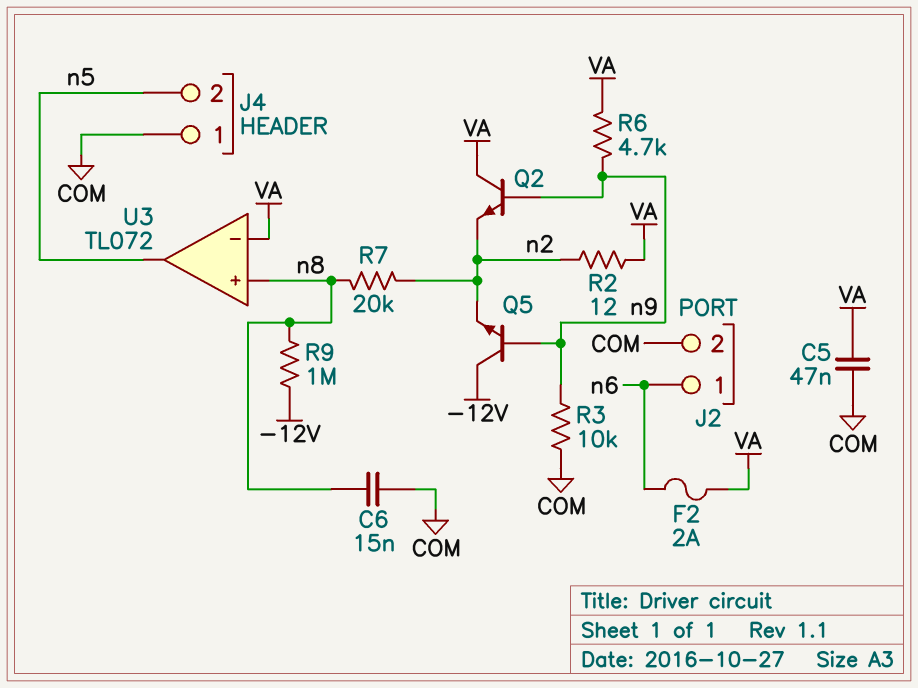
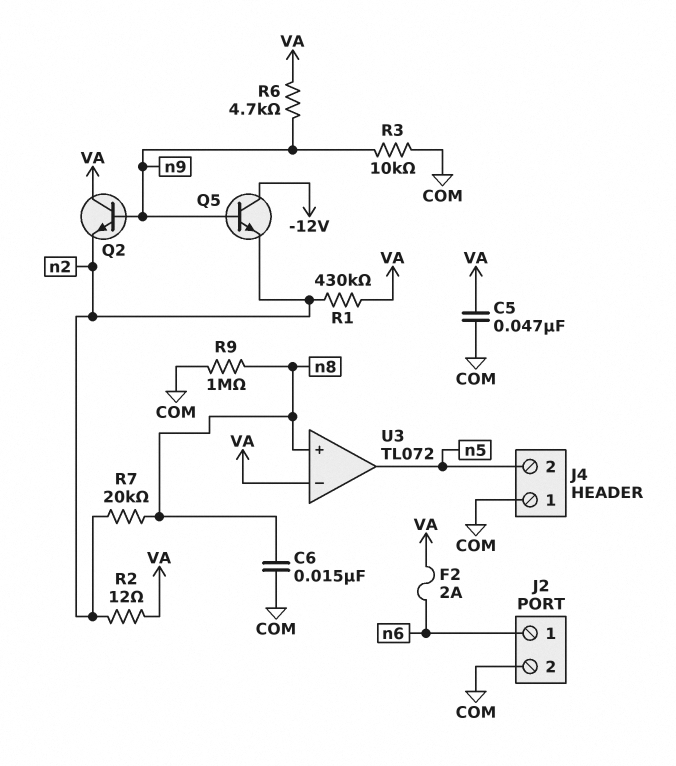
R1: none -> 430k (VA, n2)
R9: 1M (-12V, n8) -> 1M (COM, n8)

